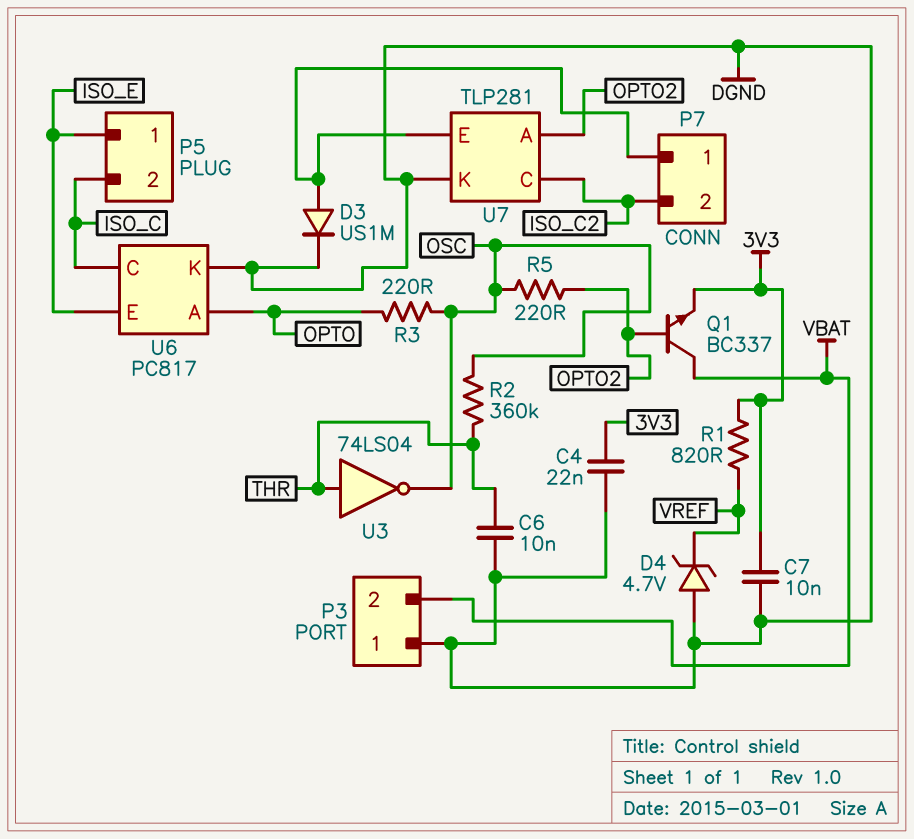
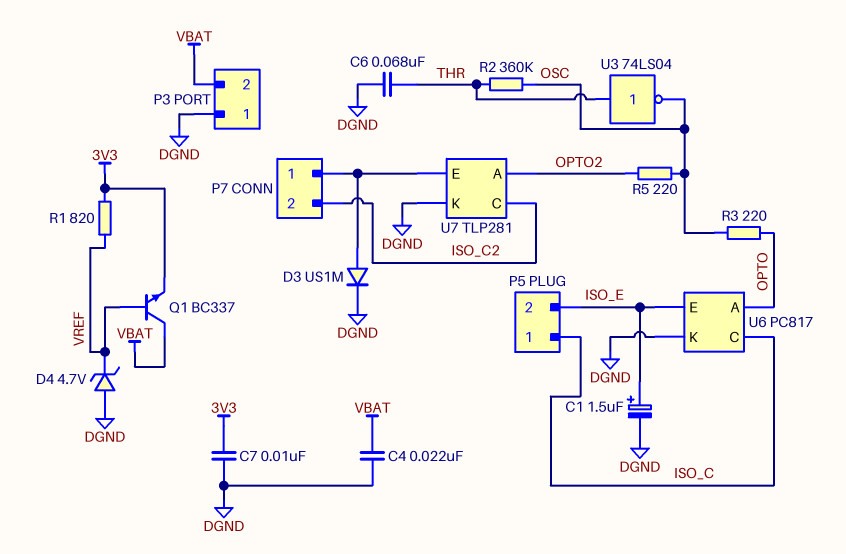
C1: none -> 1.5uF (plus ISO_E, minus DGND)
C4: 22nF (3V3, DGND) -> 22nF (DGND, VBAT)
C6: 10nF (DGND, THR) -> 68nF (DGND, THR)
P5 pin 1: ISO_E -> ISO_C
P5 pin 2: ISO_C -> ISO_E
Q1: NPN BC337 (B OPTO2, C VBAT, E 3V3) -> NPN BC337 (B VREF, C VBAT, E 3V3)

